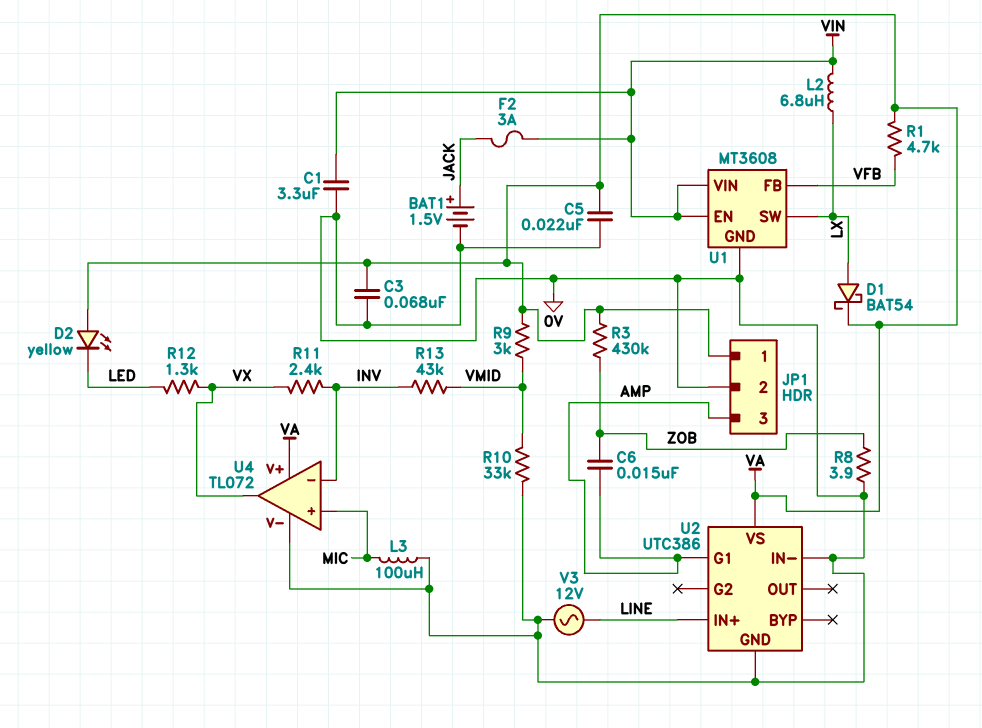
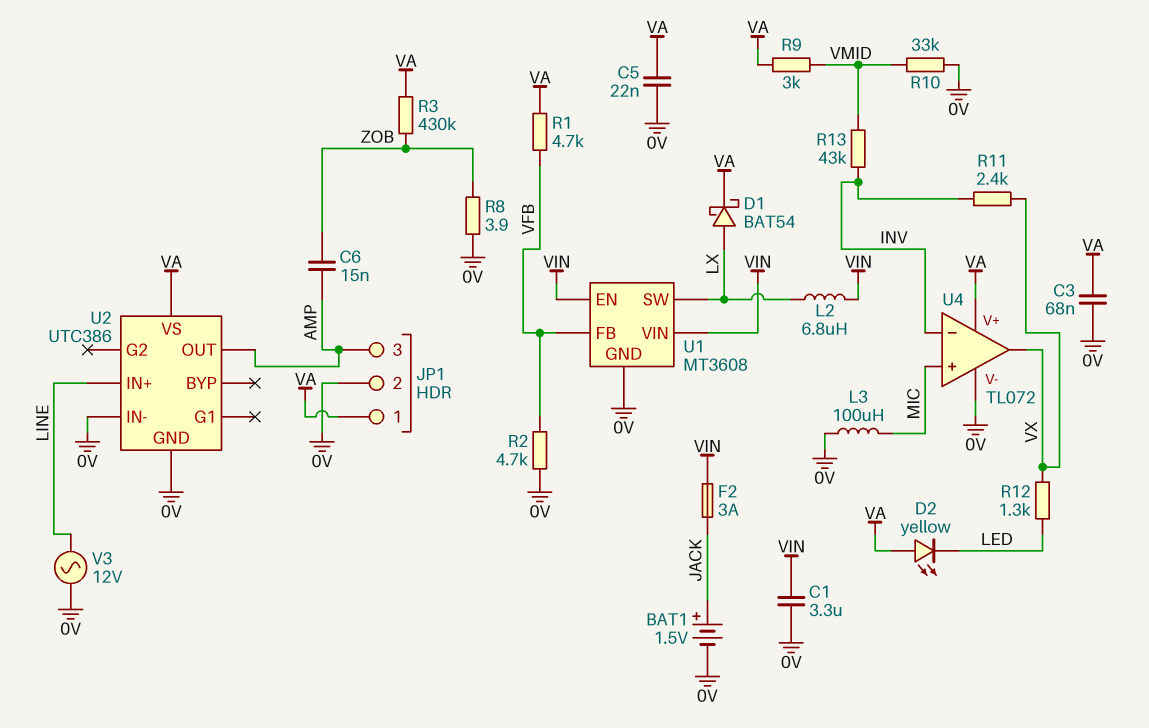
R2: none -> 4.7k (0V, VFB)
U2 pin G1: AMP -> none
U2 pin OUT: none -> AMP

